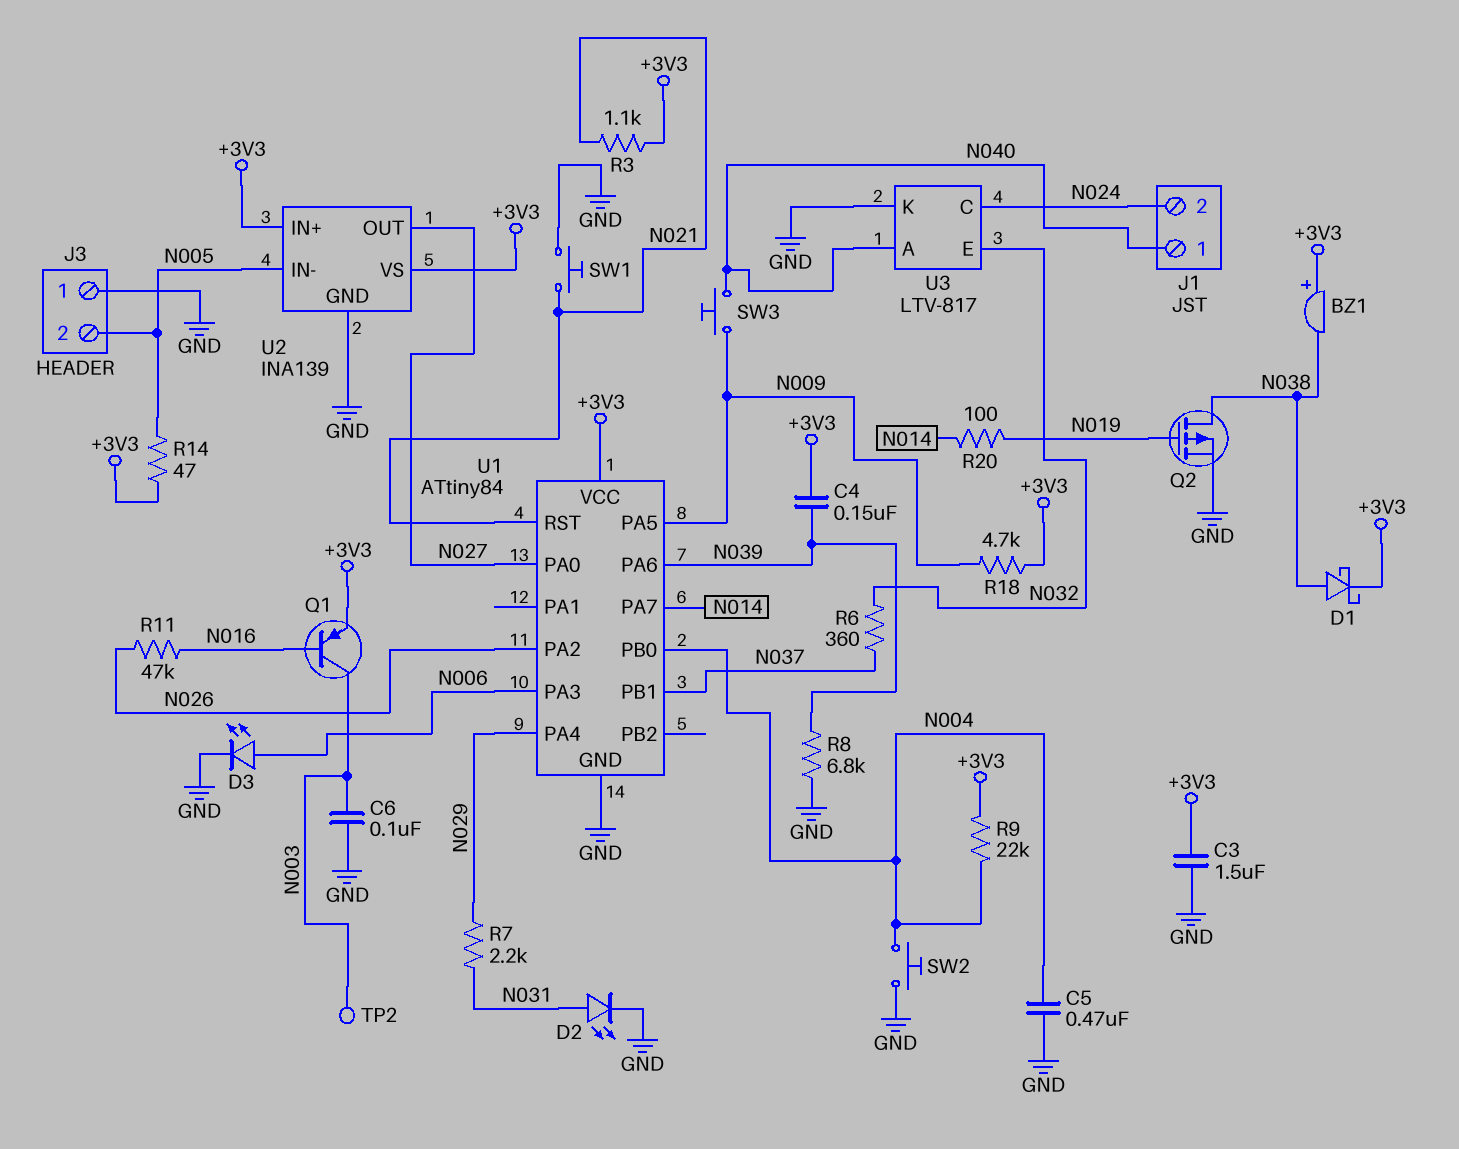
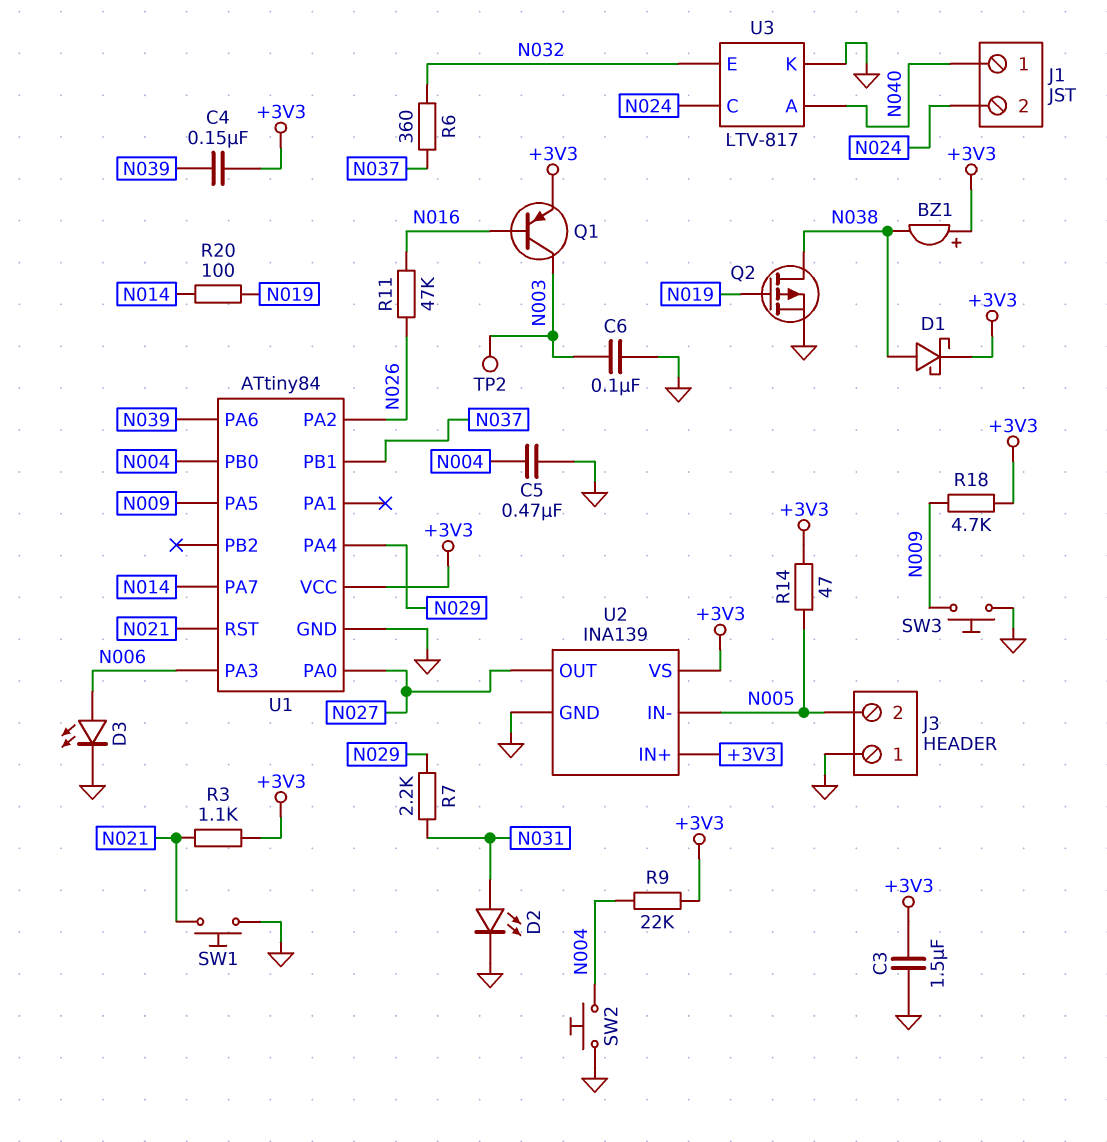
R8: 6.8k (GND, N039) -> none
SW3: button (N009, N040) -> button (GND, N009)

